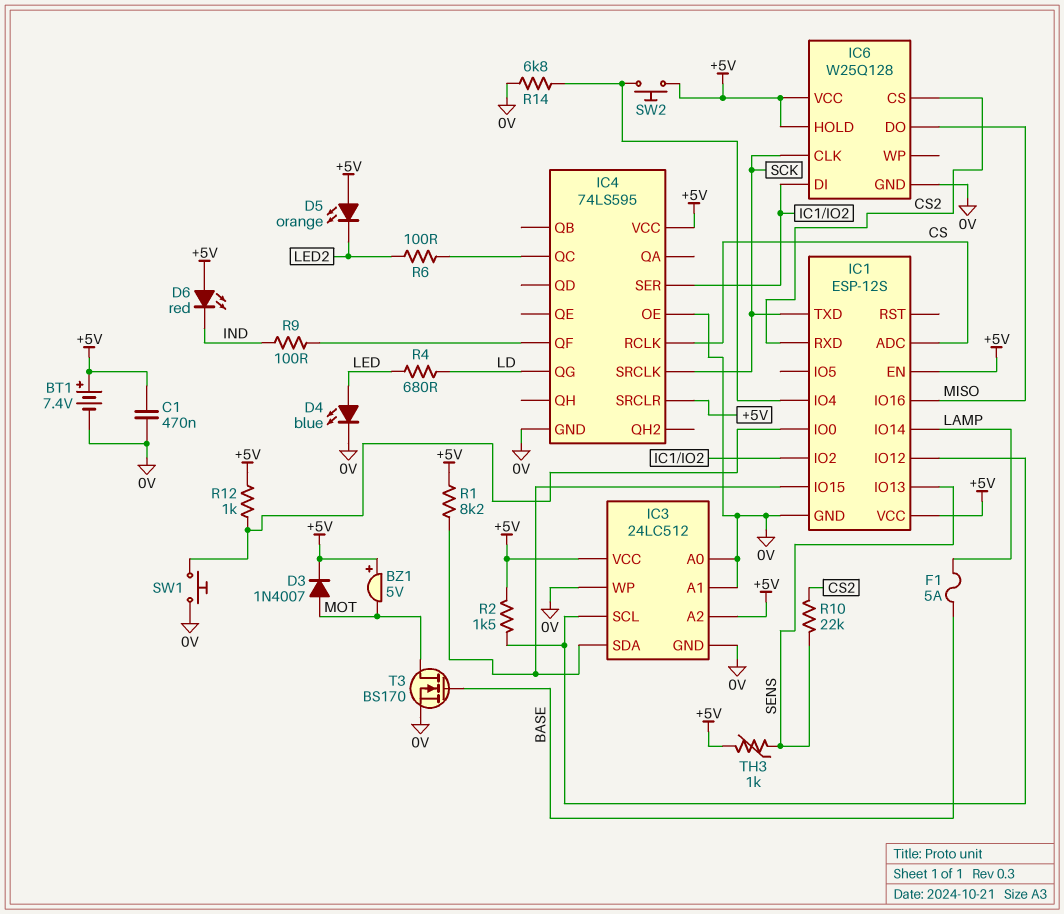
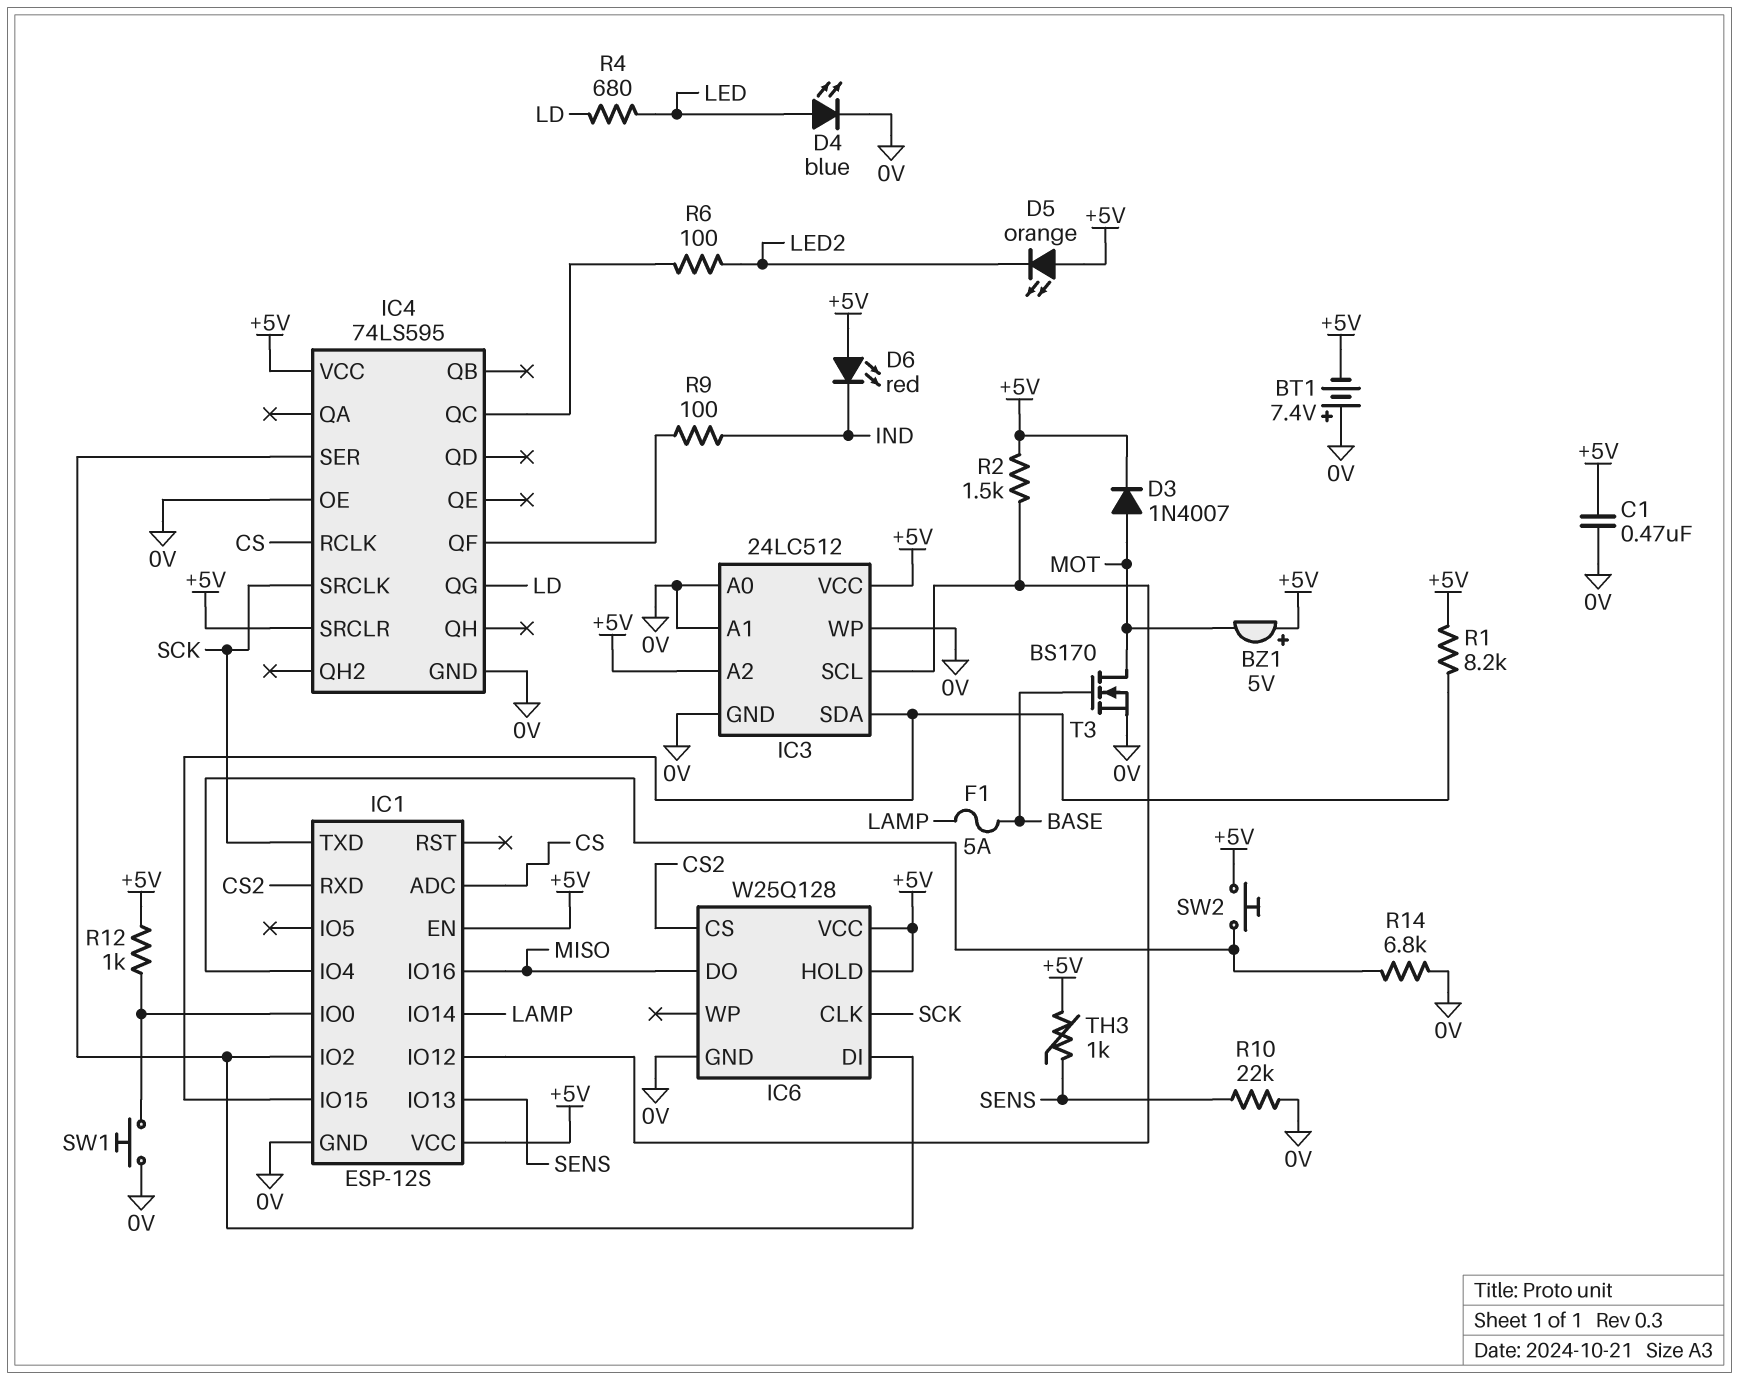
BT1: 7.4V (plus +5V, minus 0V) -> 7.4V (plus 0V, minus +5V)
R10: 22k (CS2, SENS) -> 22k (0V, SENS)

